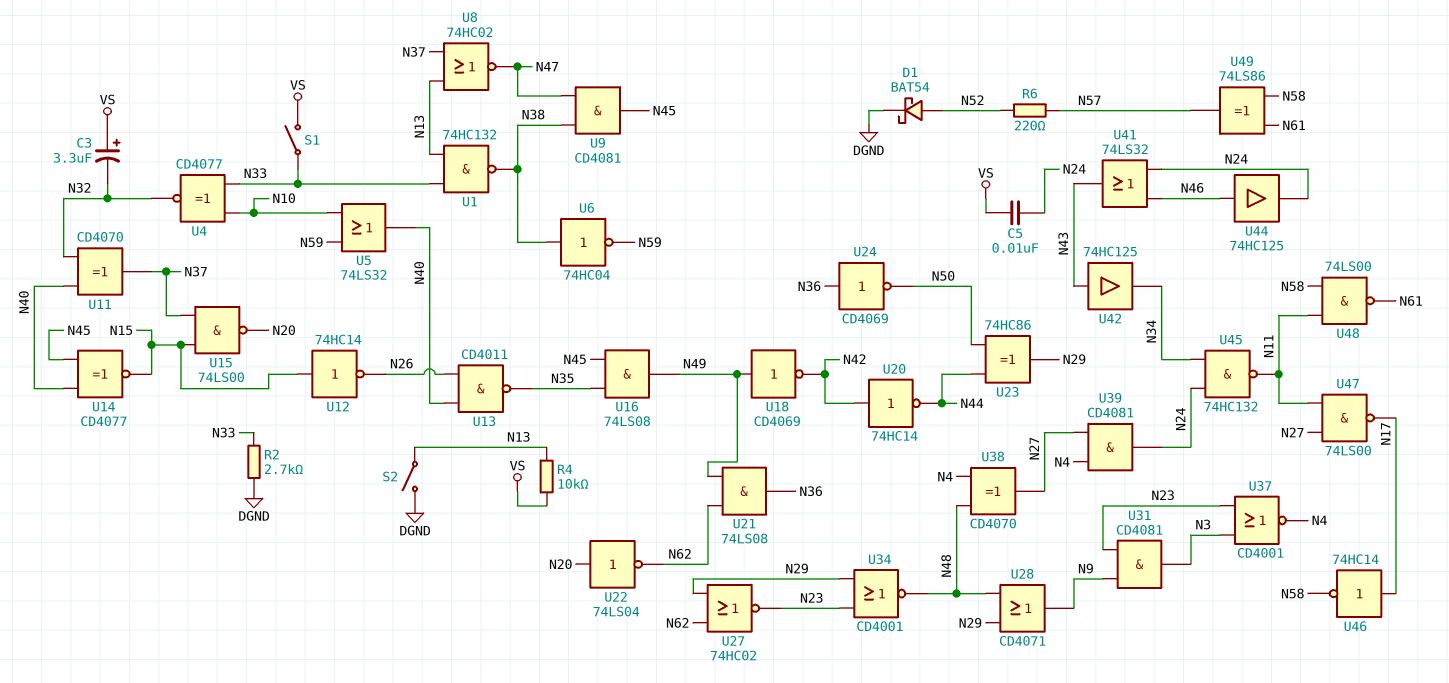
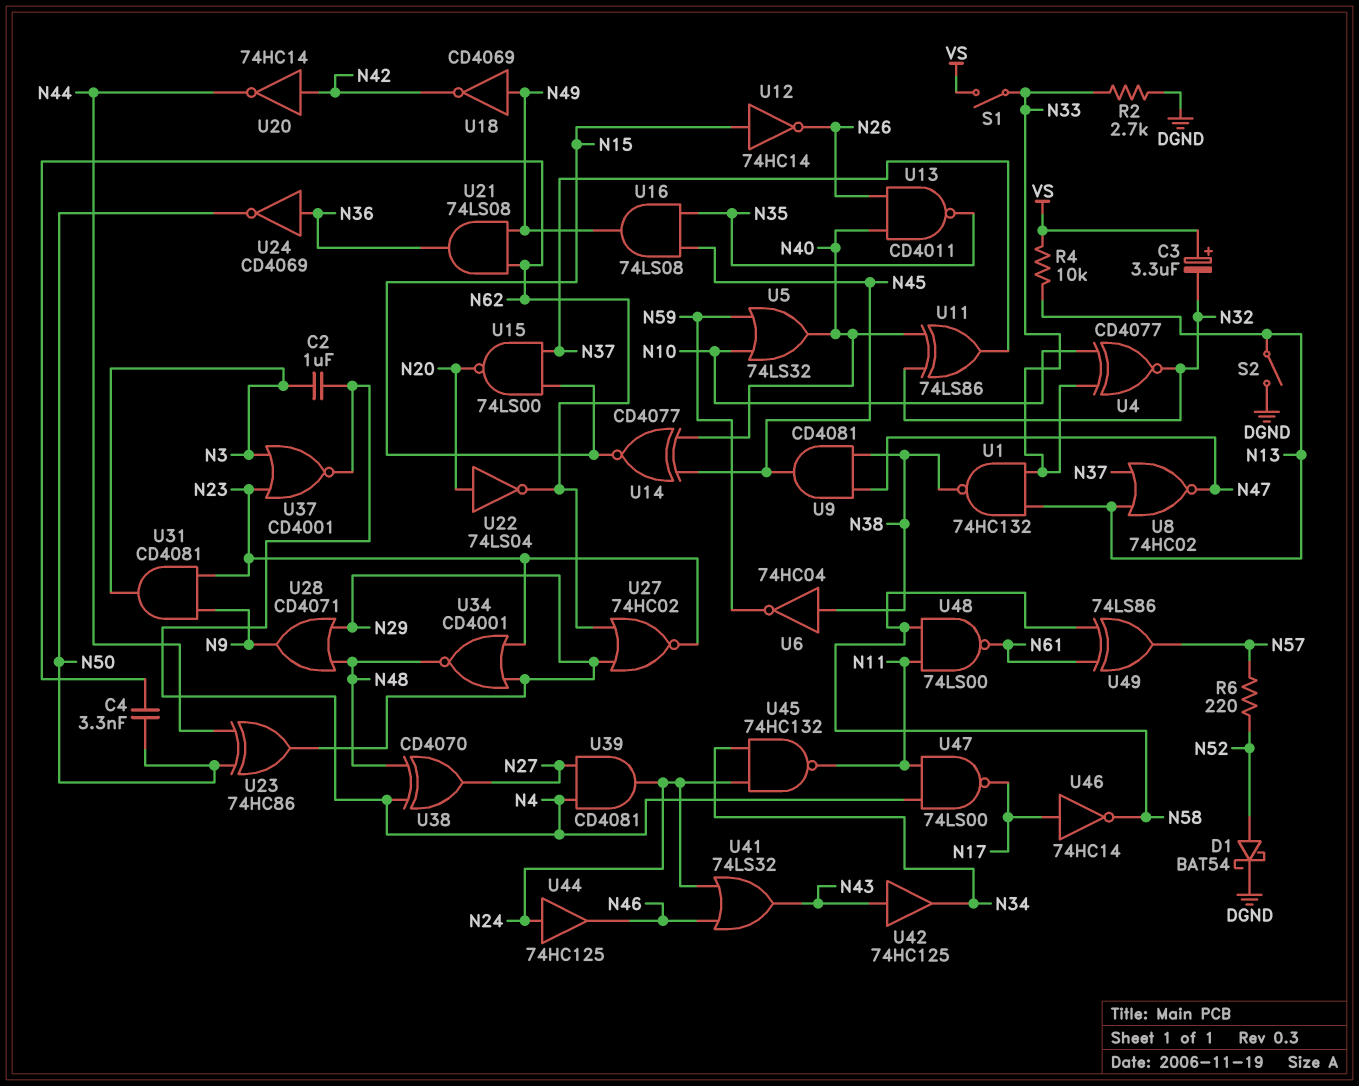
C2: none -> 1uF (N3, N4)
C4: none -> 3.3nF (N50, N62)
C5: 10nF (N24, VS) -> none
U11: XOR CD4070 (in N32, in N40, out N37) -> XOR 74LS86 (in N32, in N40, out N37)
U44: buffer 74HC125 (in N46, out N24) -> buffer 74HC125 (in N24, out N46)
U47: NAND 74LS00 (in N11, in N27, out N17) -> NAND 74LS00 (in N4, in N11, out N17)

